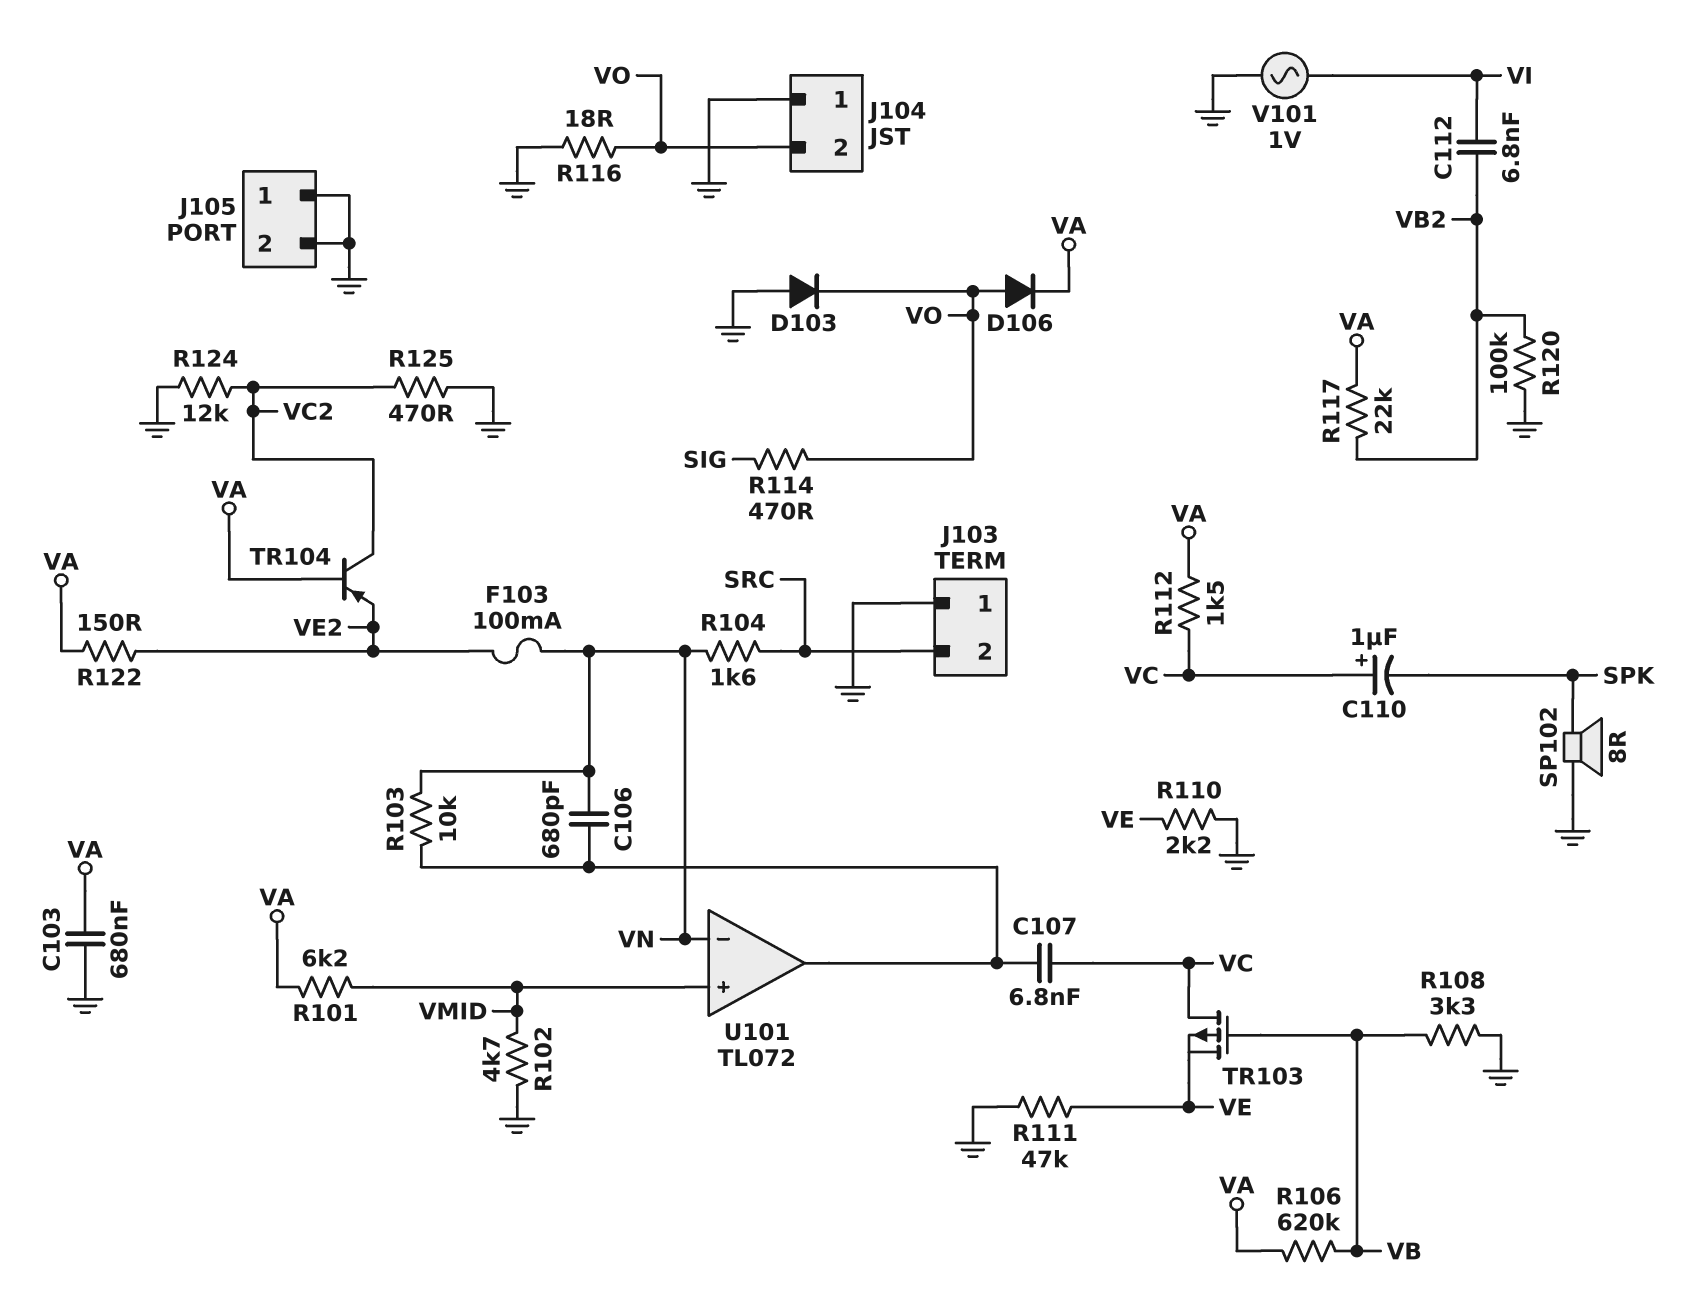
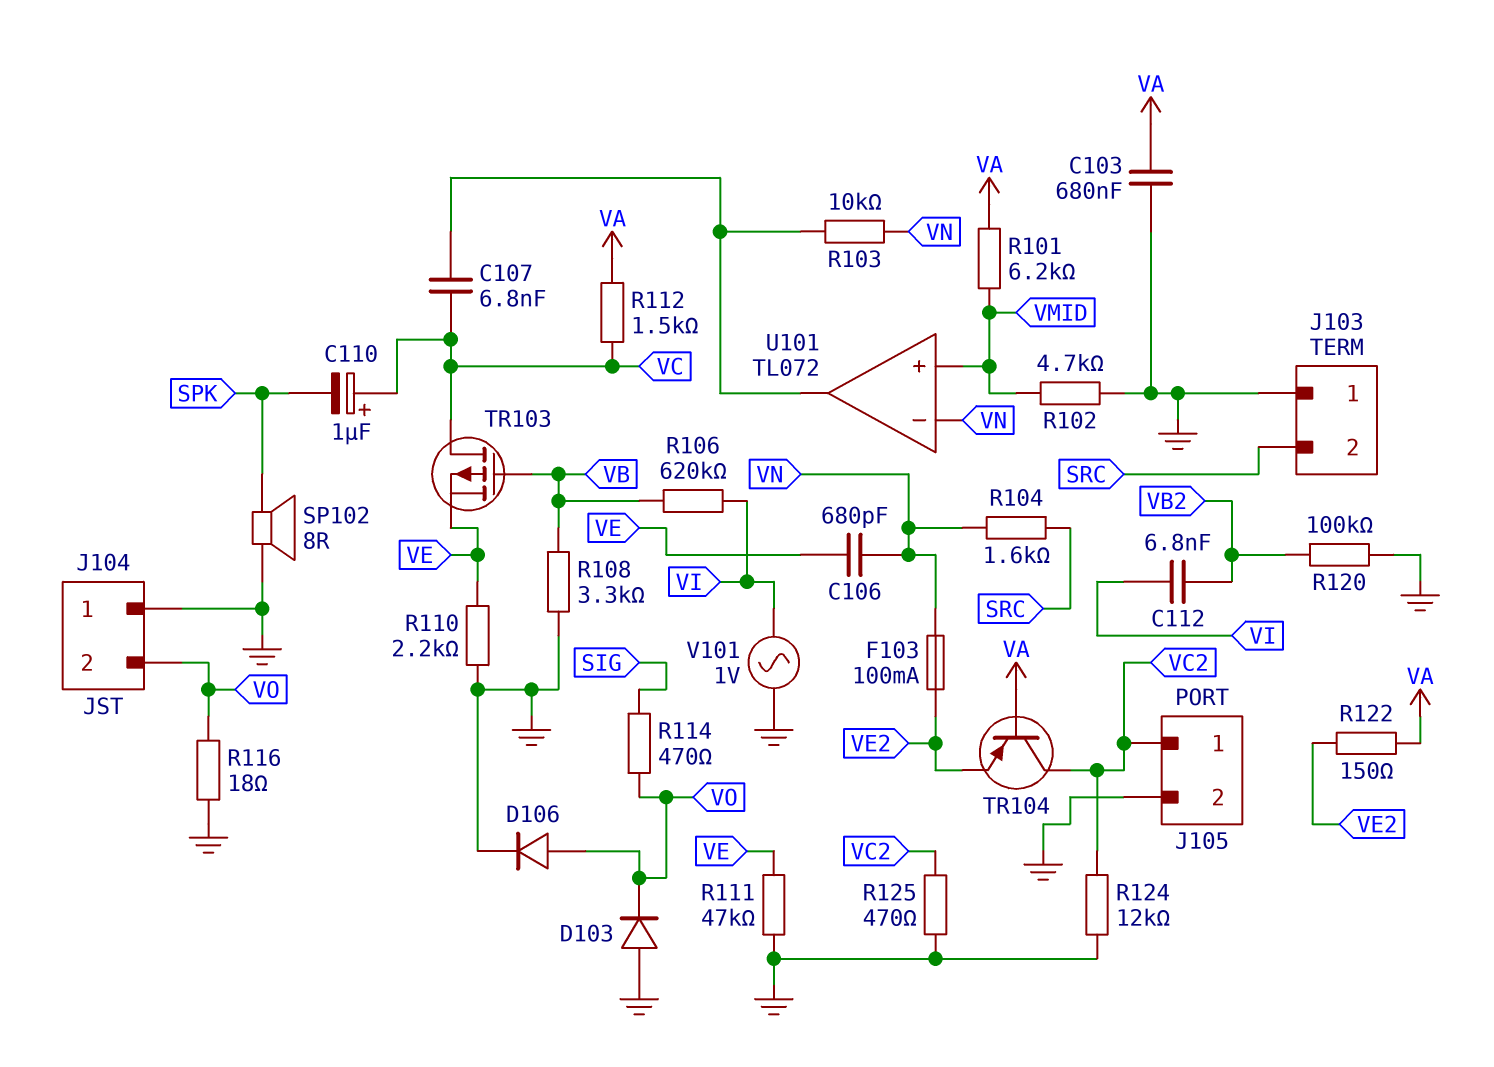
C106: 680pF (U101/out, VN) -> 680pF (VE, VN)
D106: diode (A VO, K VA) -> diode (A VO, K GND)
J105 pin 1: GND -> VC2
R106: 620k (VA, VB) -> 620k (VB, VI)
R117: 22k (VA, VB2) -> none

